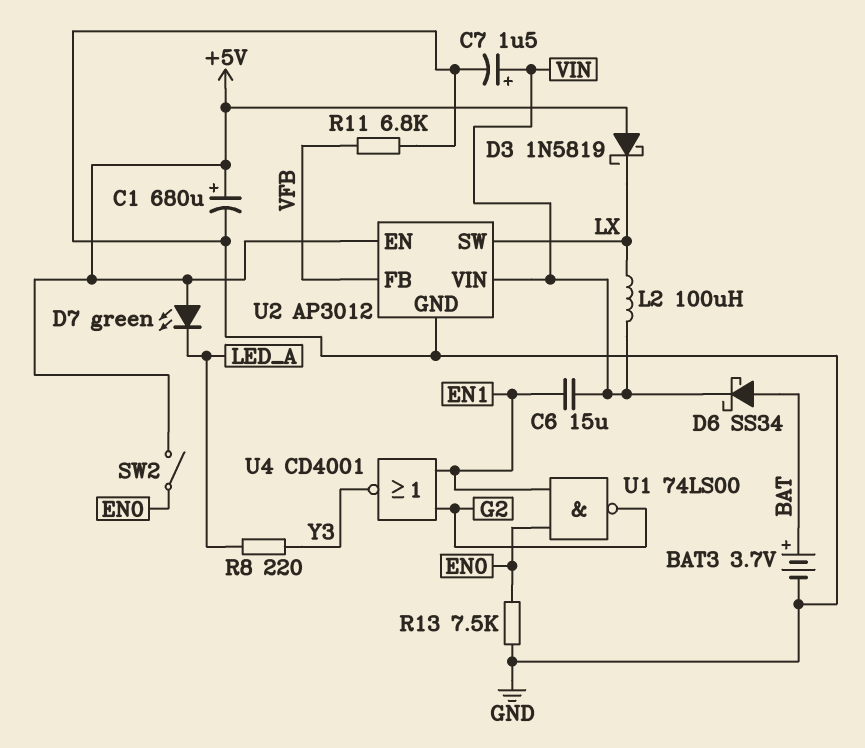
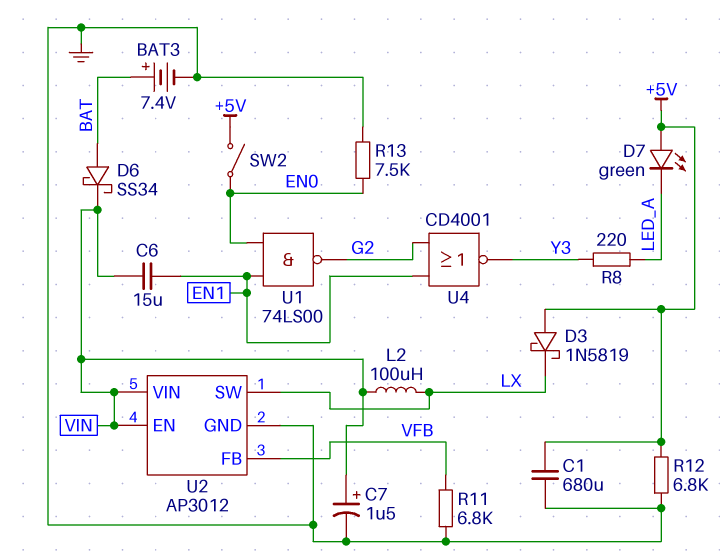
BAT3: 3.7V (plus BAT, minus GND) -> 7.4V (plus BAT, minus GND)
C1: 680uF (plus +5V, minus GND) -> 680uF (+5V, GND)
R12: none -> 6.8k (+5V, GND)
U2 pin EN: +5V -> VIN

